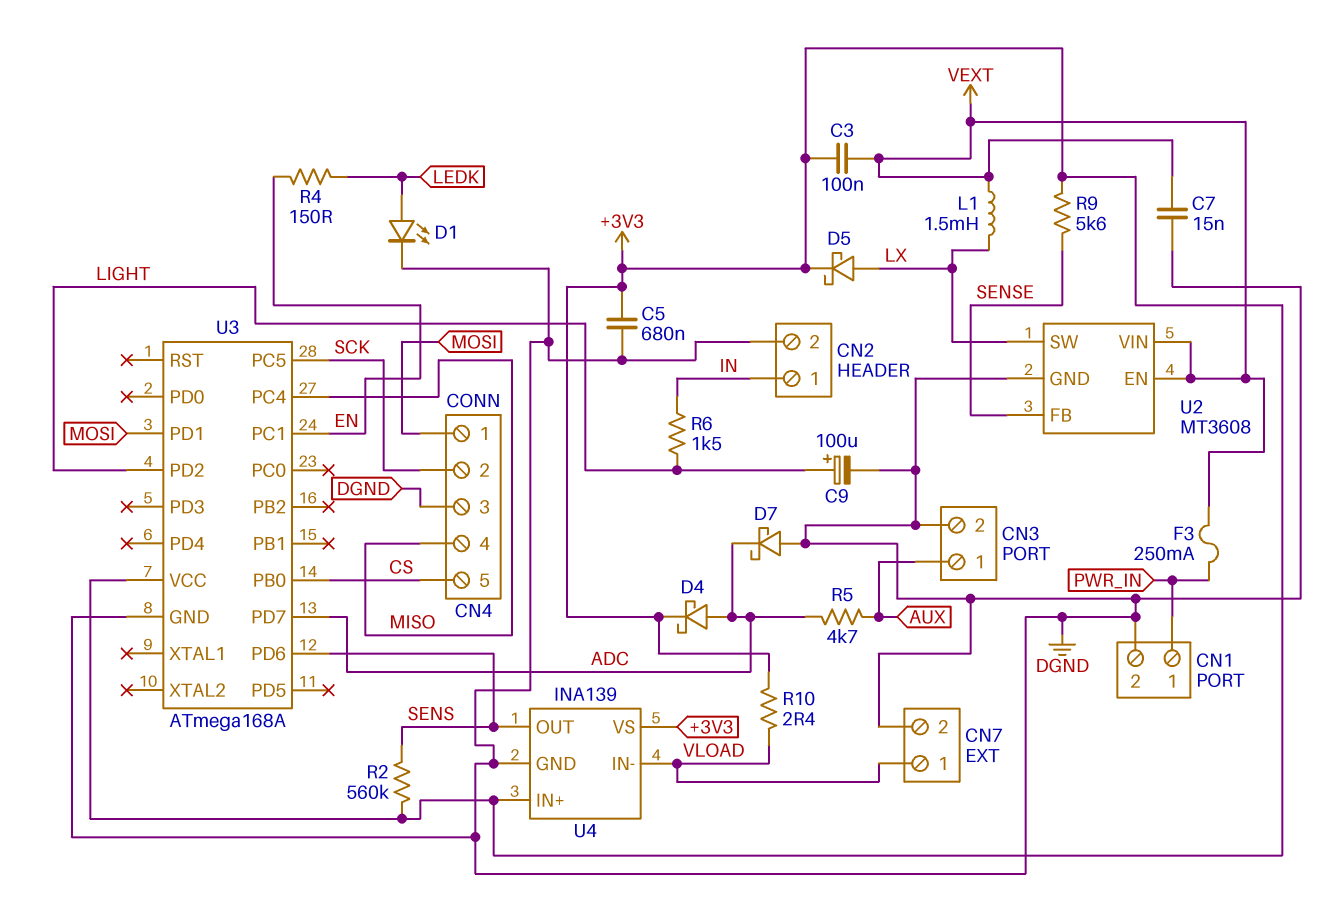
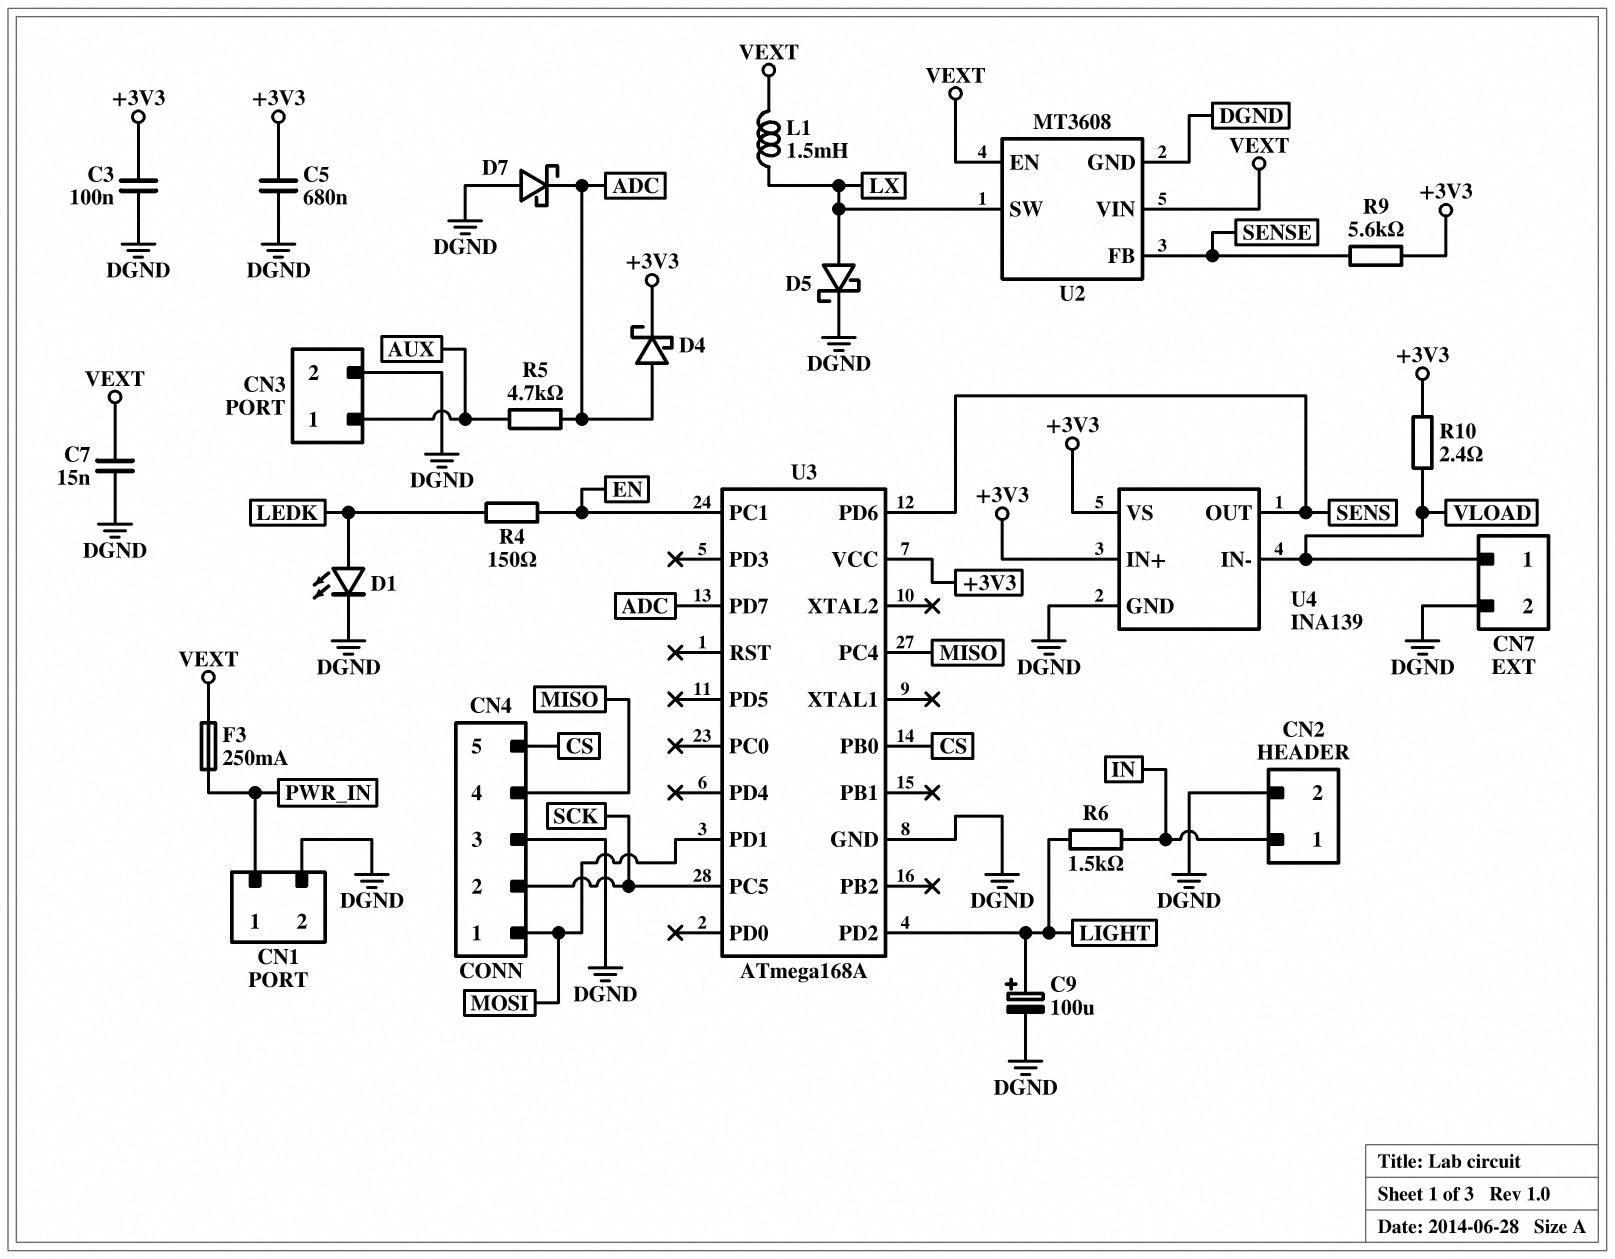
C3: 100nF (+3V3, VEXT) -> 100nF (+3V3, DGND)
D5: schottky (A LX, K +3V3) -> schottky (A LX, K DGND)
R2: 560k (+3V3, SENS) -> none

